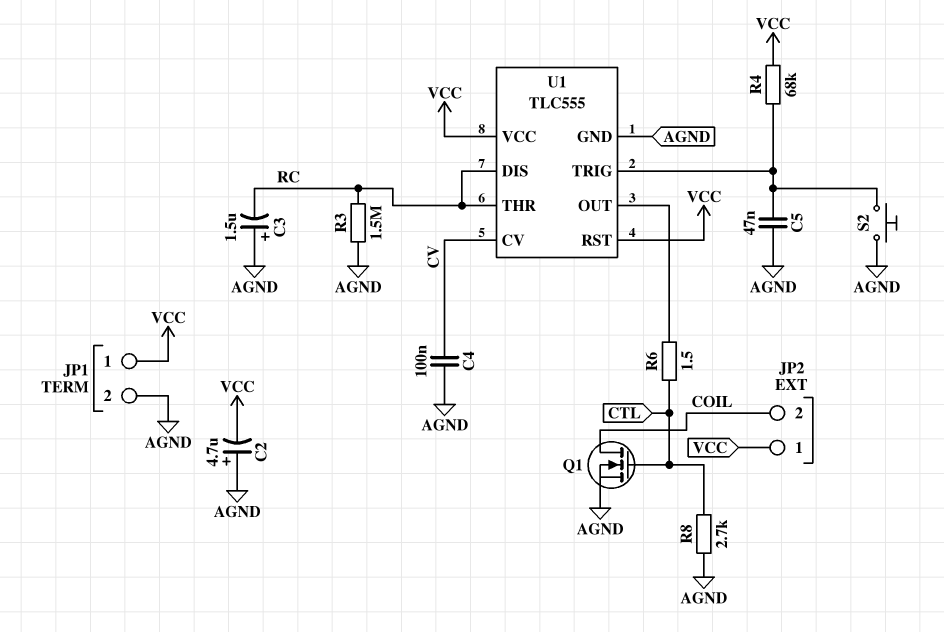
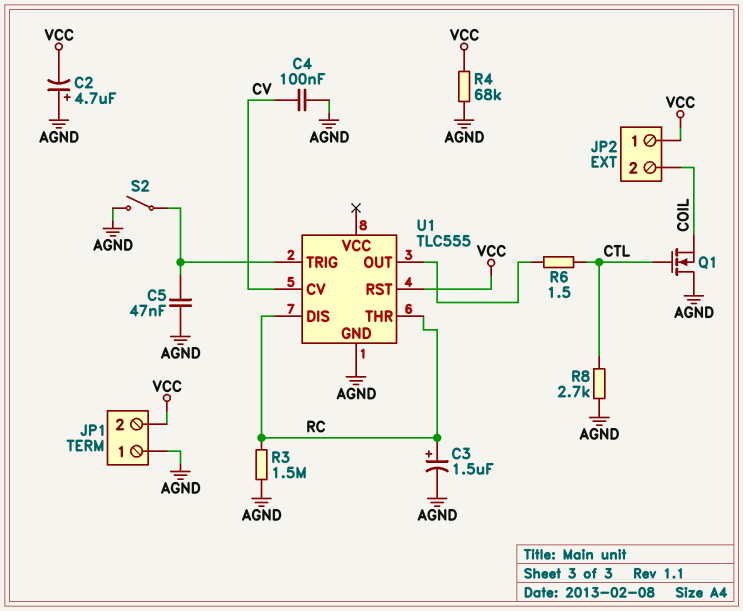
C3: 1.5uF (plus AGND, minus RC) -> 1.5uF (plus RC, minus AGND)
JP1 pin 1: VCC -> AGND
JP1 pin 2: AGND -> VCC
Q1: NMOS (G CTL, D COIL, S AGND) -> NMOS (G CTL, D AGND, S COIL)
R4: 68k (U1/TRIG, VCC) -> 68k (AGND, VCC)
S2: button (AGND, U1/TRIG) -> switch (AGND, U1/TRIG)
U1 pin VCC: VCC -> none

